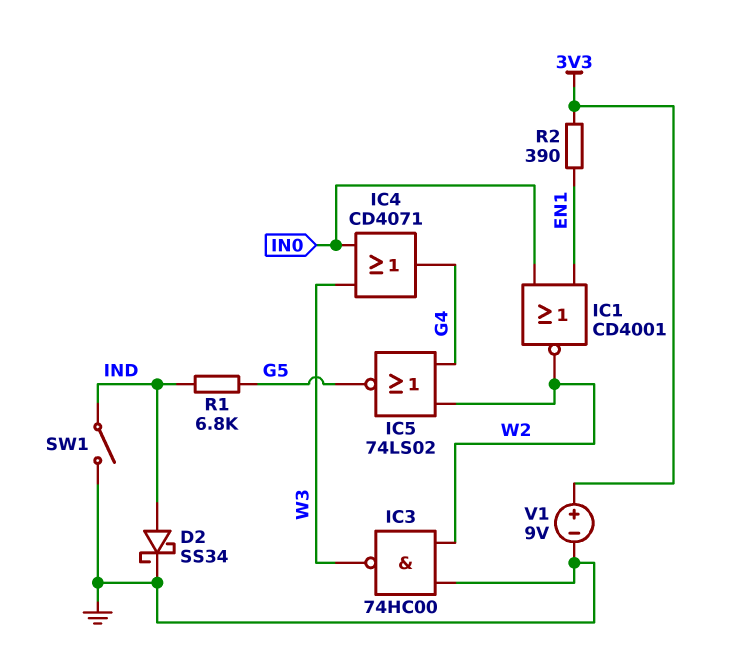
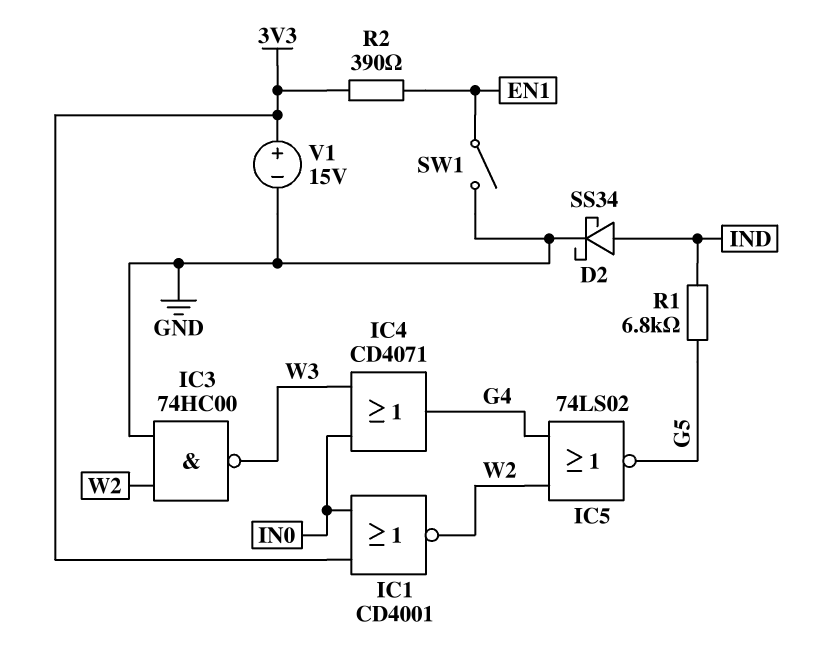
IC1: NOR CD4001 (in EN1, in IN0, out W2) -> NOR CD4001 (in 3V3, in IN0, out W2)
SW1: switch (GND, IND) -> switch (EN1, GND)
V1: 9V (plus 3V3, minus GND) -> 15V (plus 3V3, minus GND)

